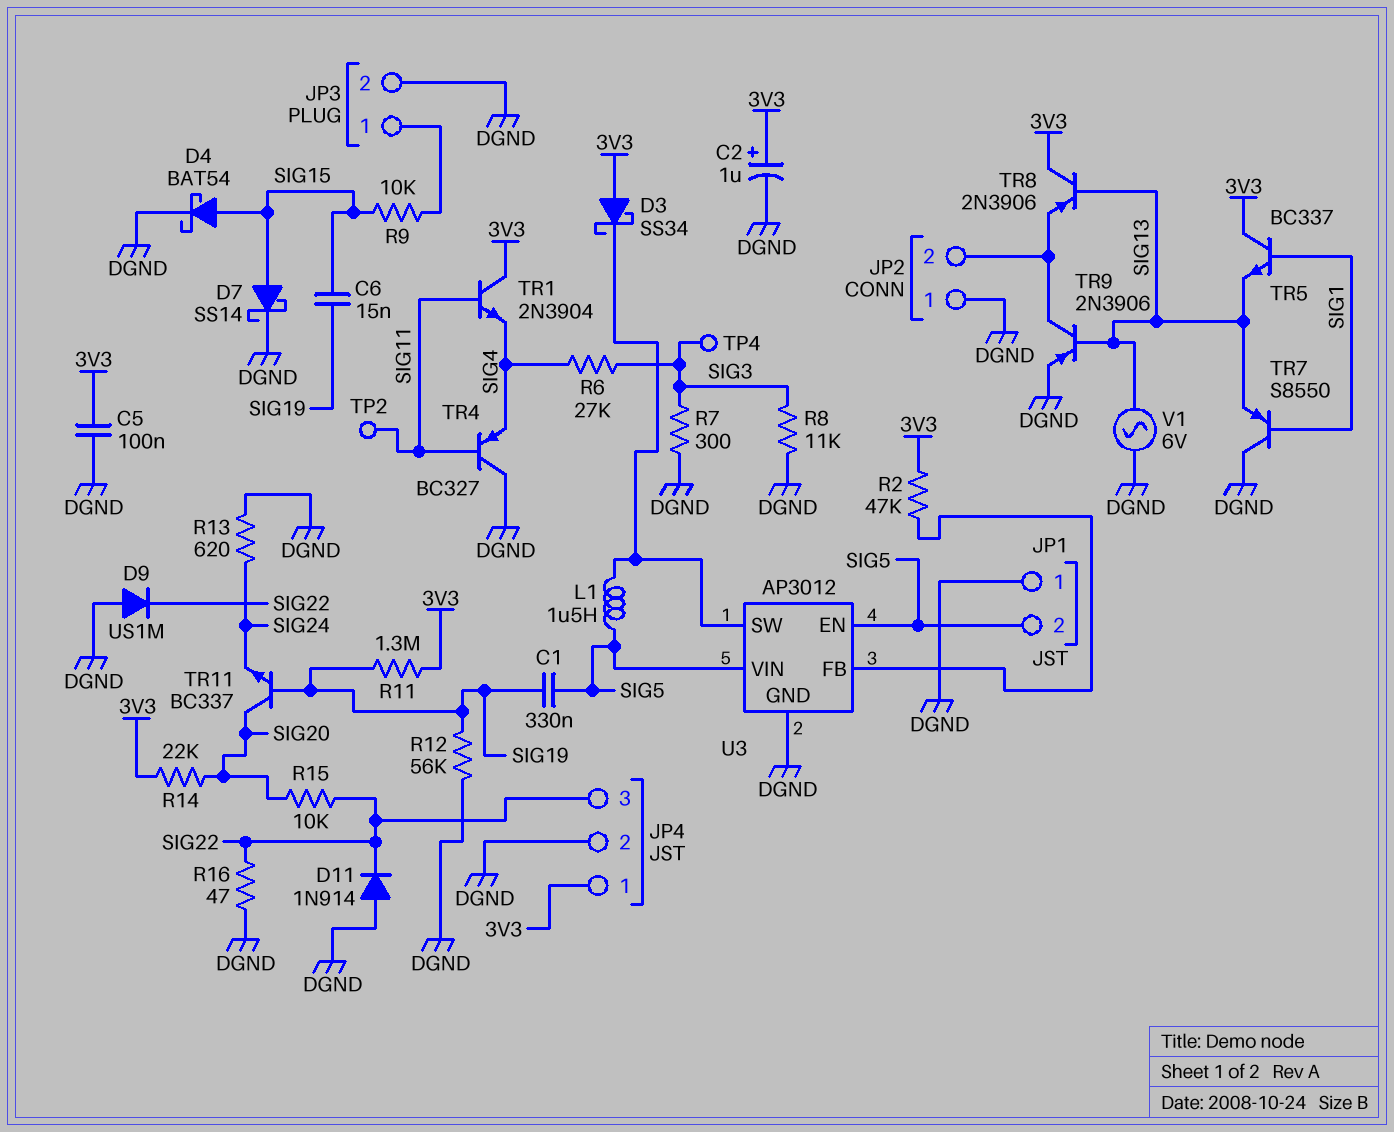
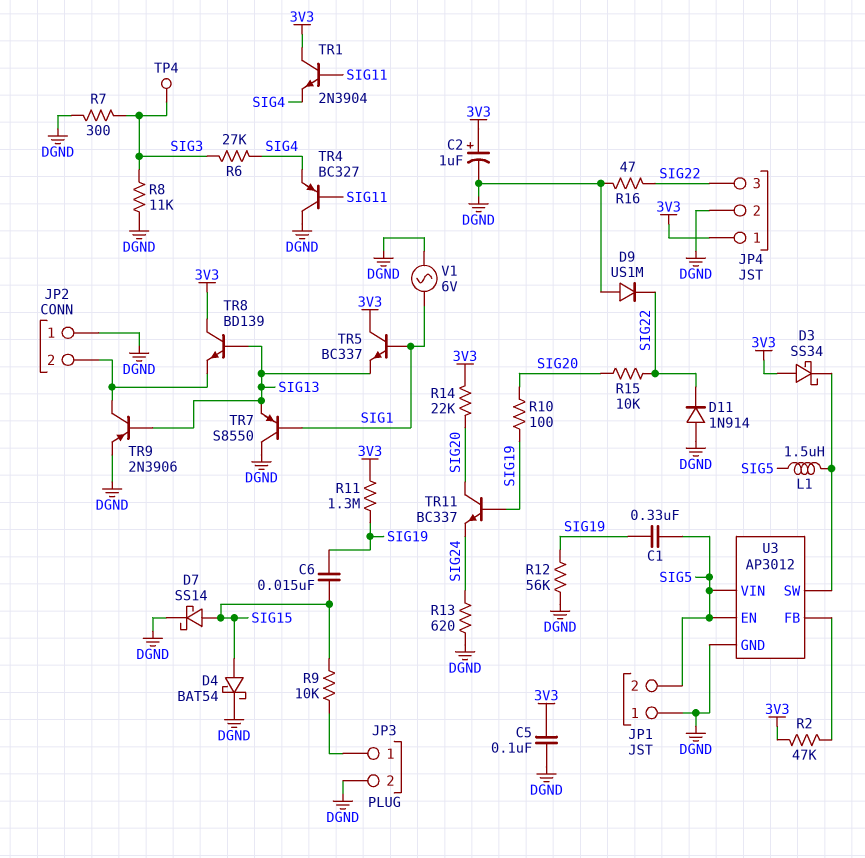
R10: none -> 100 (SIG19, SIG20)
TP2: test point (SIG11) -> none
TR8: PNP 2N3906 (B SIG13, C 3V3, E JP2/2) -> NPN BD139 (B SIG13, C 3V3, E JP2/2)
V1: AC 6V (DGND, SIG13) -> AC 6V (DGND, SIG1)

